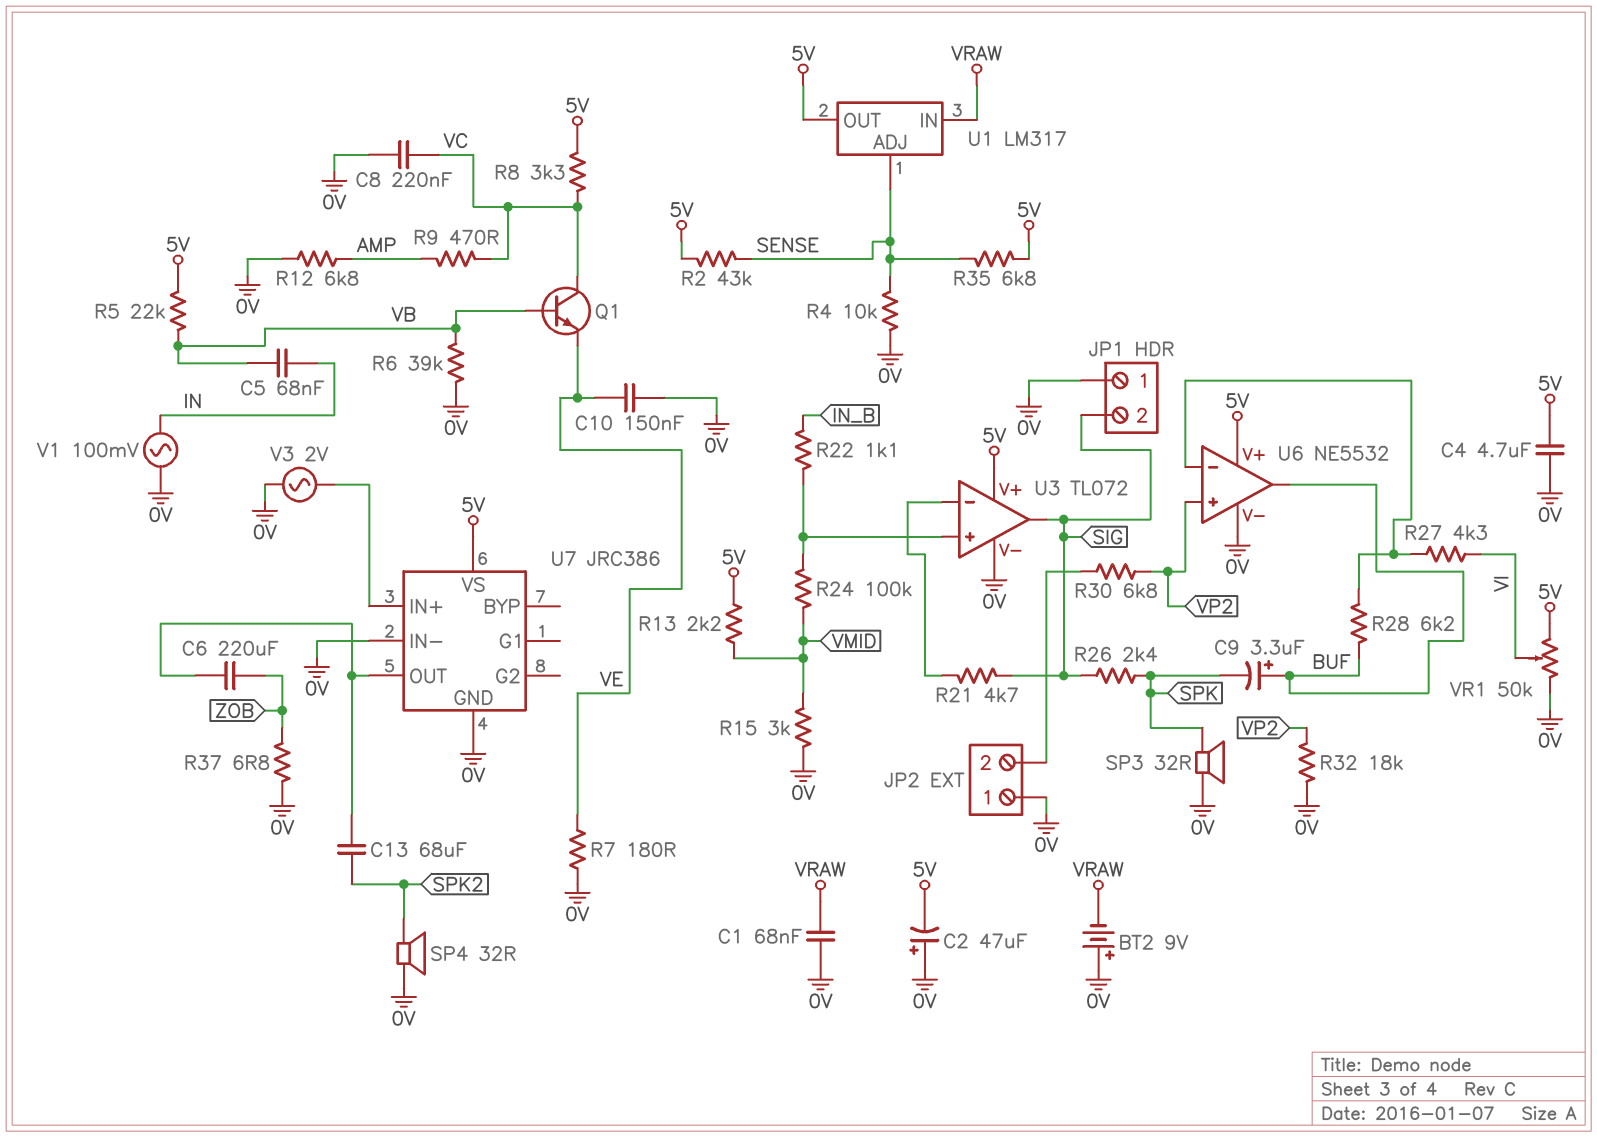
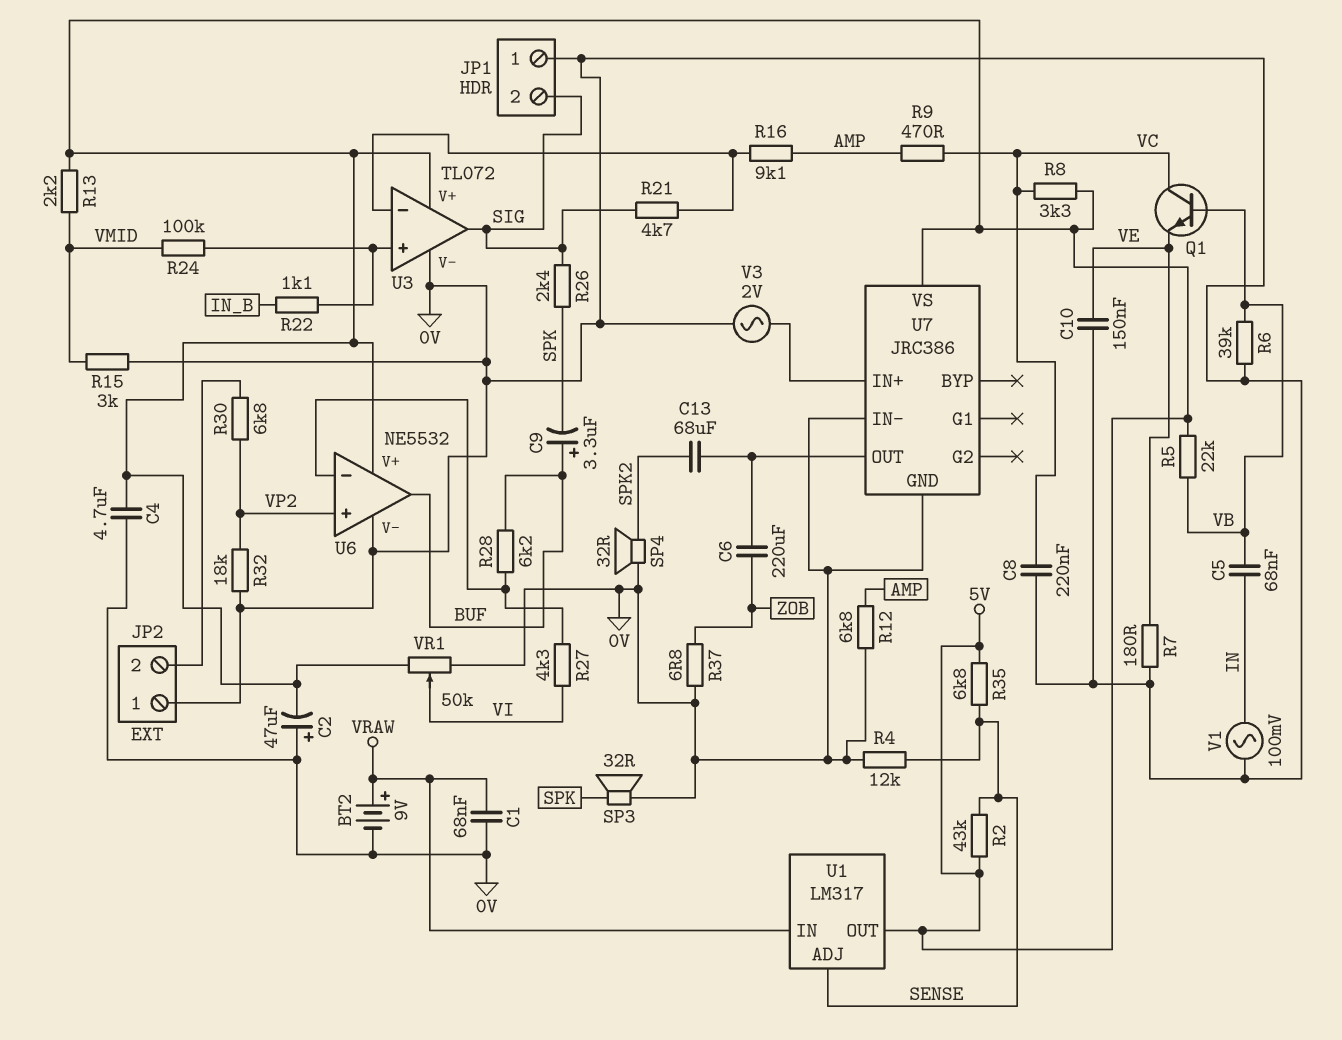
BT2: 9V (plus 0V, minus VRAW) -> 9V (plus VRAW, minus 0V)
R4: 10k (0V, SENSE) -> 12k (0V, SENSE)
R16: none -> 9.1k (AMP, U3/in-)

